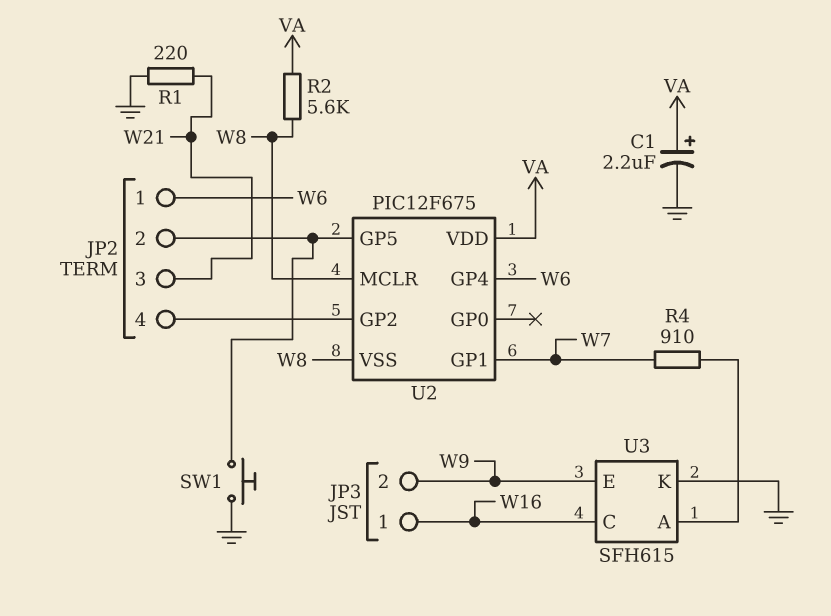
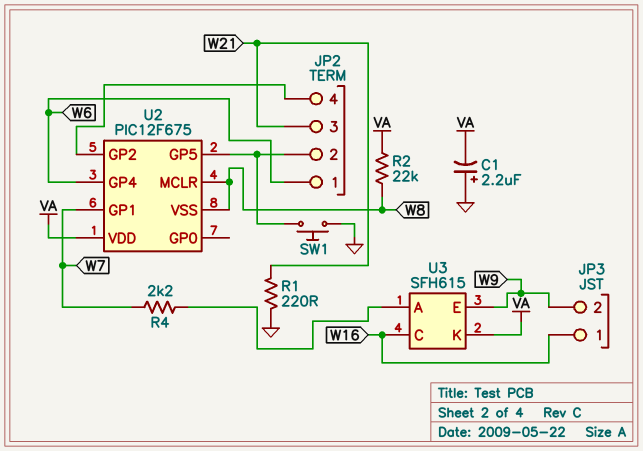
C1: 2.2uF (plus VA, minus GND) -> 2.2uF (plus GND, minus VA)
R2: 5.6k (VA, W8) -> 22k (VA, W8)
R4: 910 (U3/A, W7) -> 2.2k (U3/A, W7)
U3 pin K: GND -> VA

